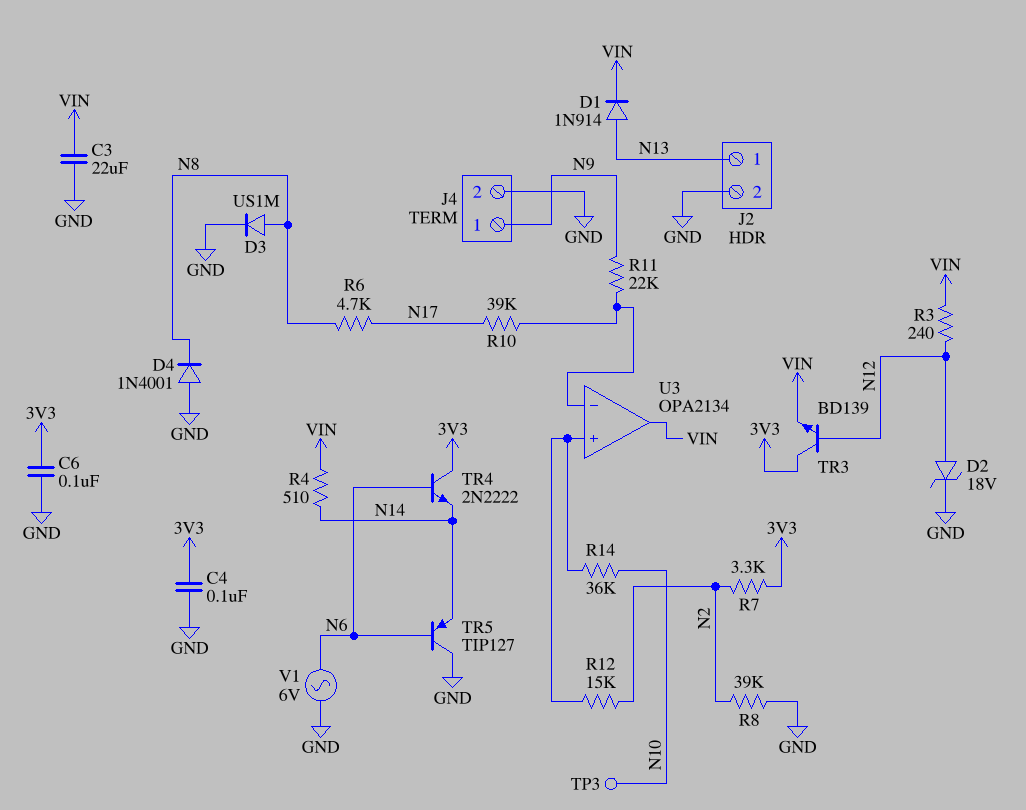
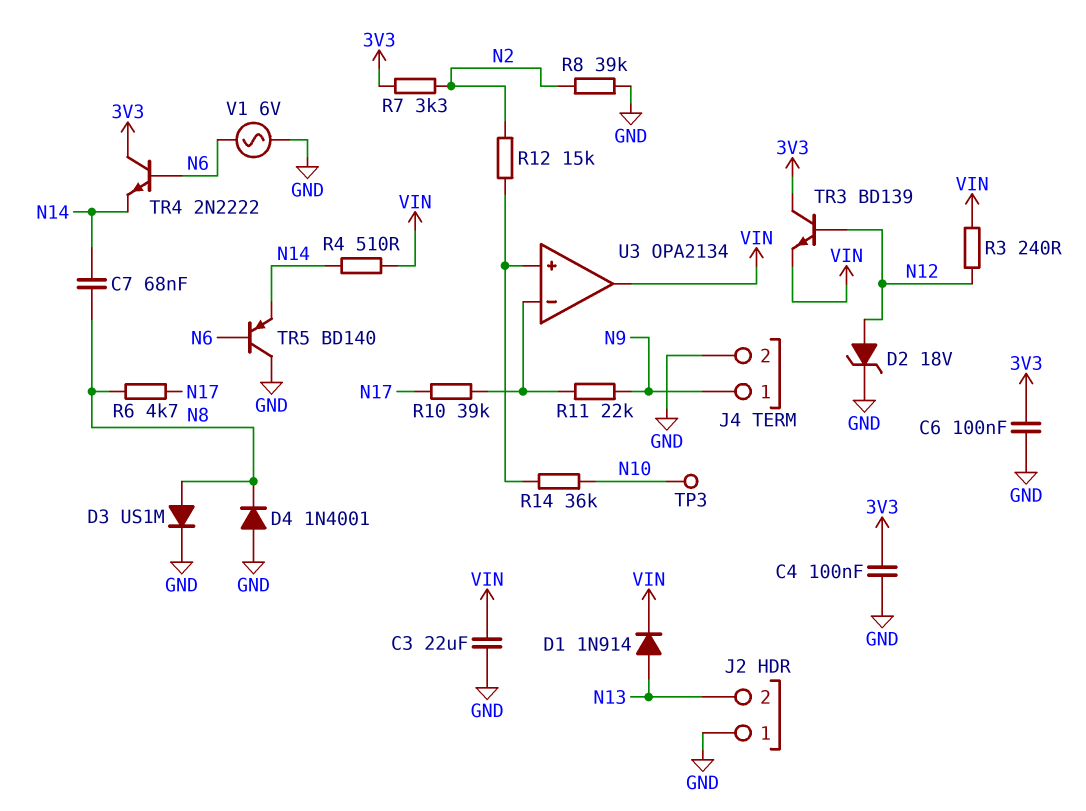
C7: none -> 68nF (N8, N14)
J2 pin 1: N13 -> GND
J2 pin 2: GND -> N13
TR5: PNP TIP127 (B N6, C GND, E N14) -> PNP BD140 (B N6, C GND, E N14)

